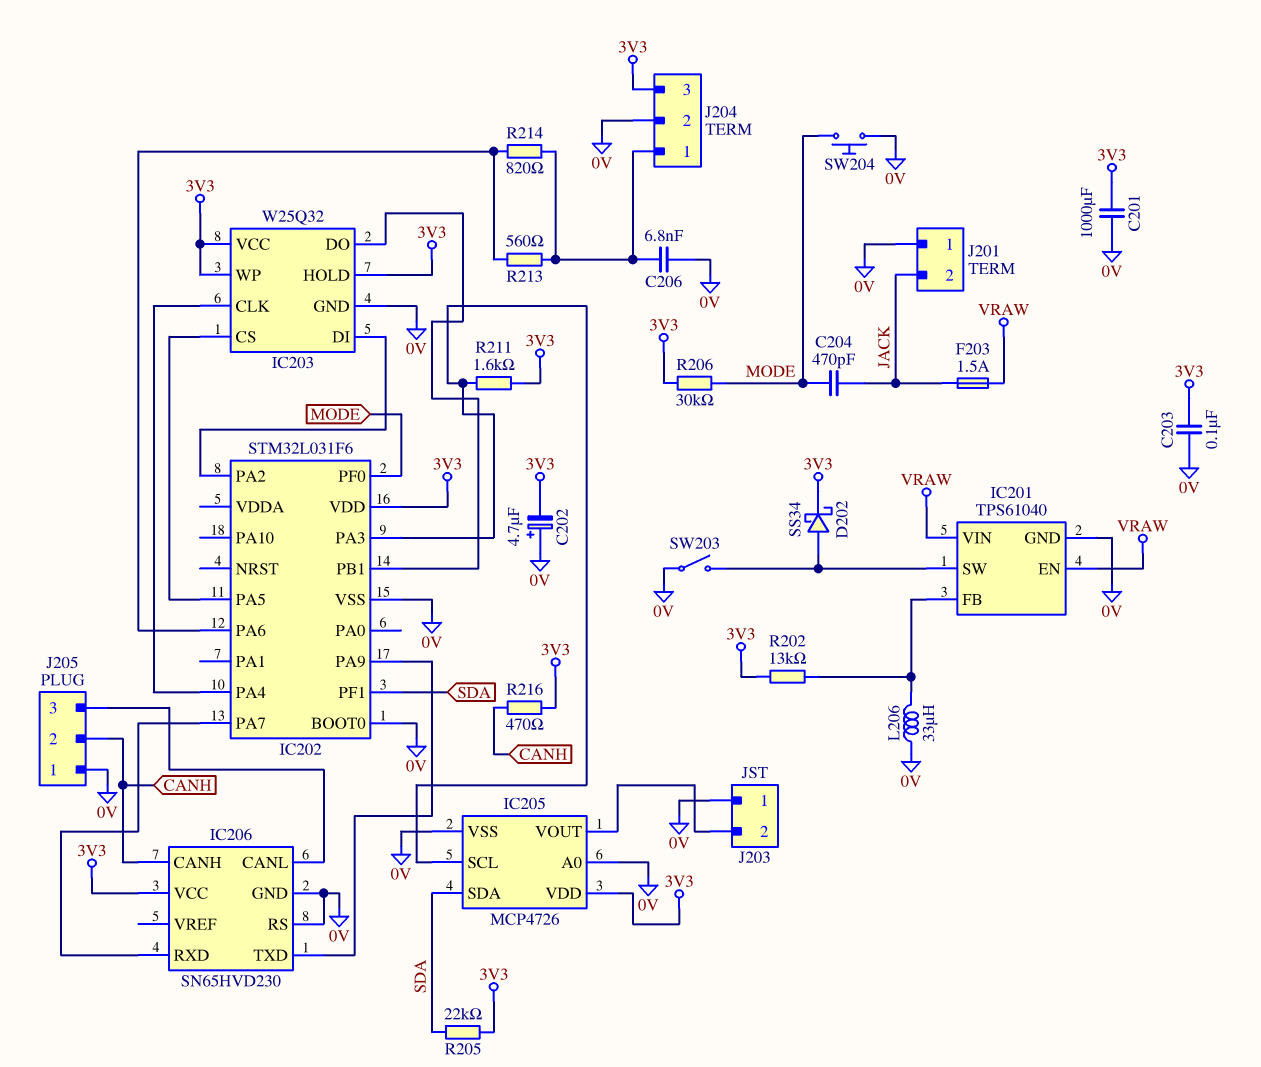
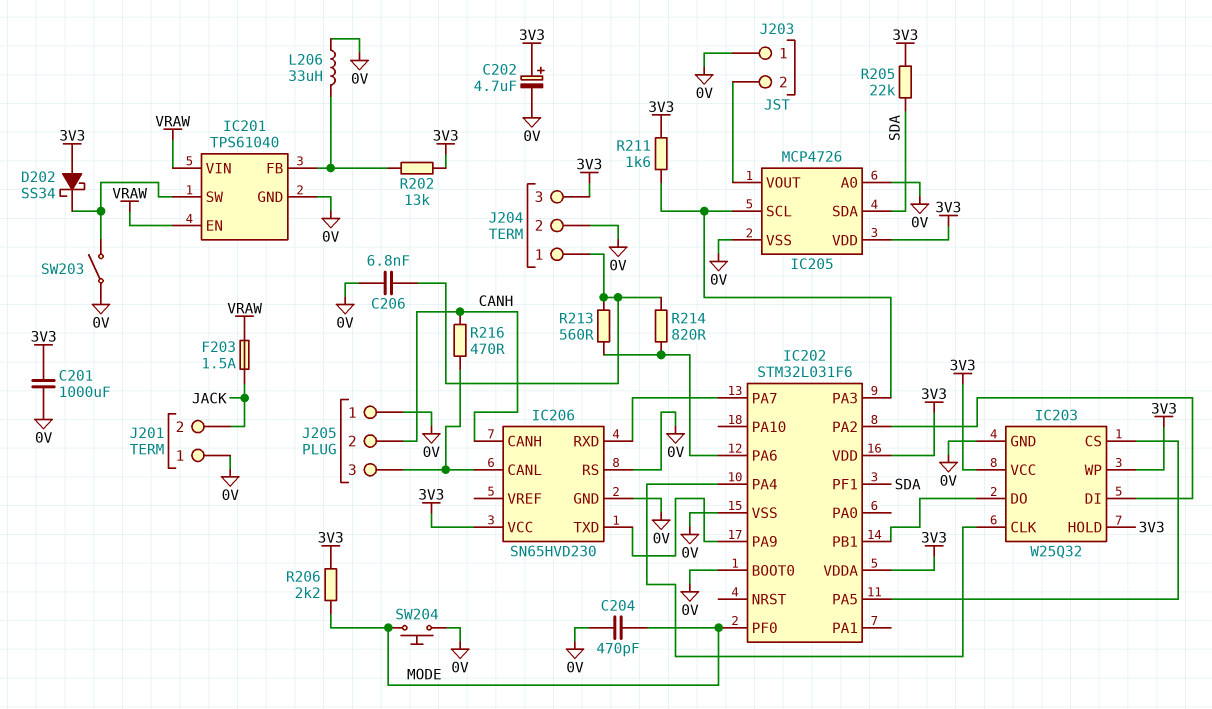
C202: 4.7uF (plus 0V, minus 3V3) -> 4.7uF (plus 3V3, minus 0V)
C203: 100nF (0V, 3V3) -> none
C204: 470pF (JACK, MODE) -> 470pF (0V, MODE)
D202: schottky SS34 (A IC201/SW, K 3V3) -> schottky SS34 (A 3V3, K IC201/SW)
IC202 pin VDDA: none -> 3V3
R206: 30k (3V3, MODE) -> 2.2k (3V3, MODE)
R216: 470 (3V3, CANH) -> 470 (CANH, IC206/CANL)

